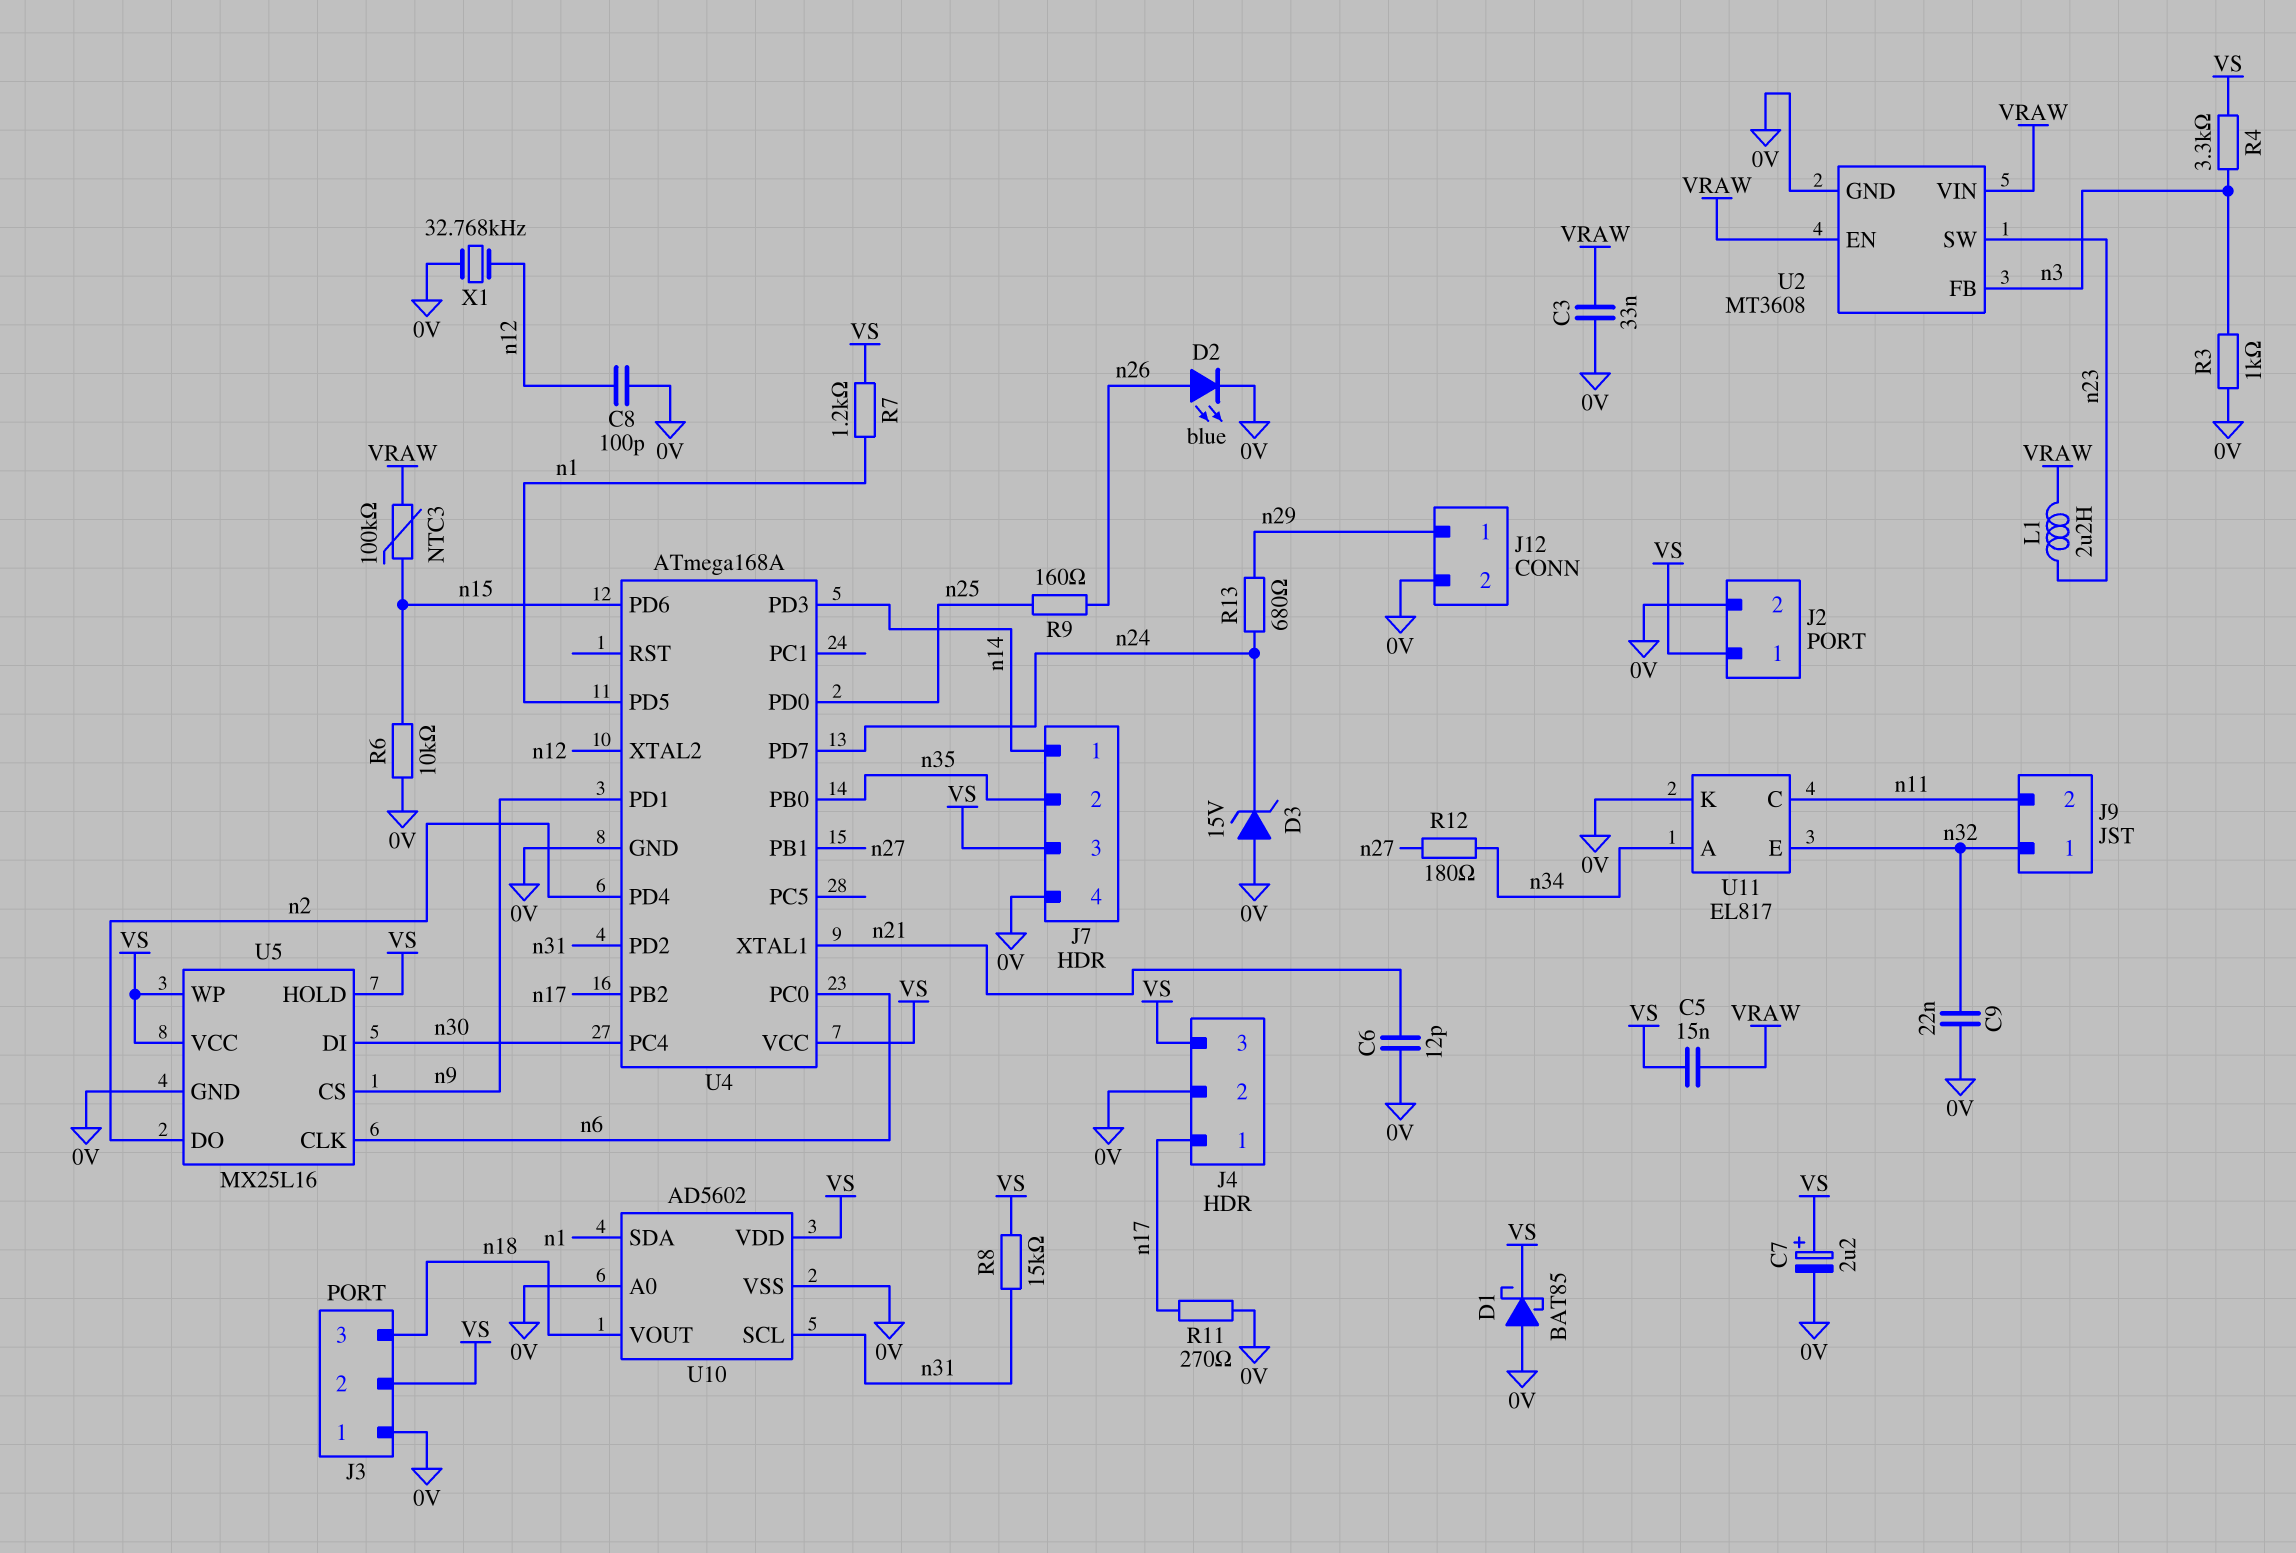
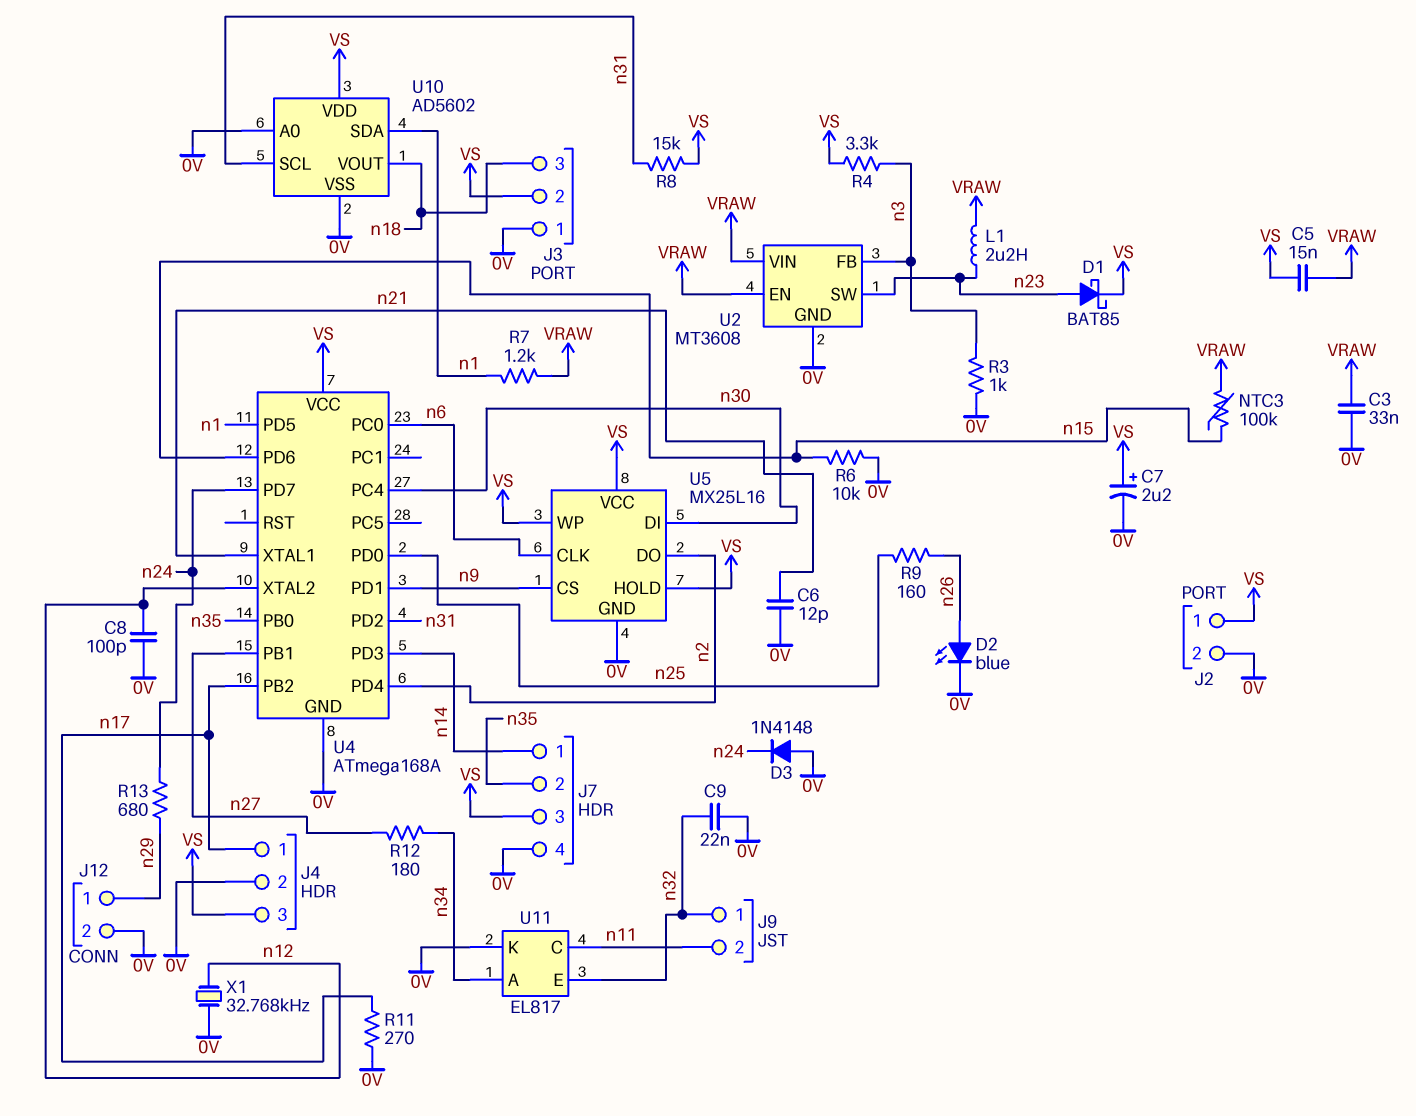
D1: schottky BAT85 (A 0V, K VS) -> schottky BAT85 (A n23, K VS)
D3: zener 15V (A 0V, K n24) -> diode 1N4148 (A 0V, K n24)
R7: 1.2k (VS, n1) -> 1.2k (VRAW, n1)

